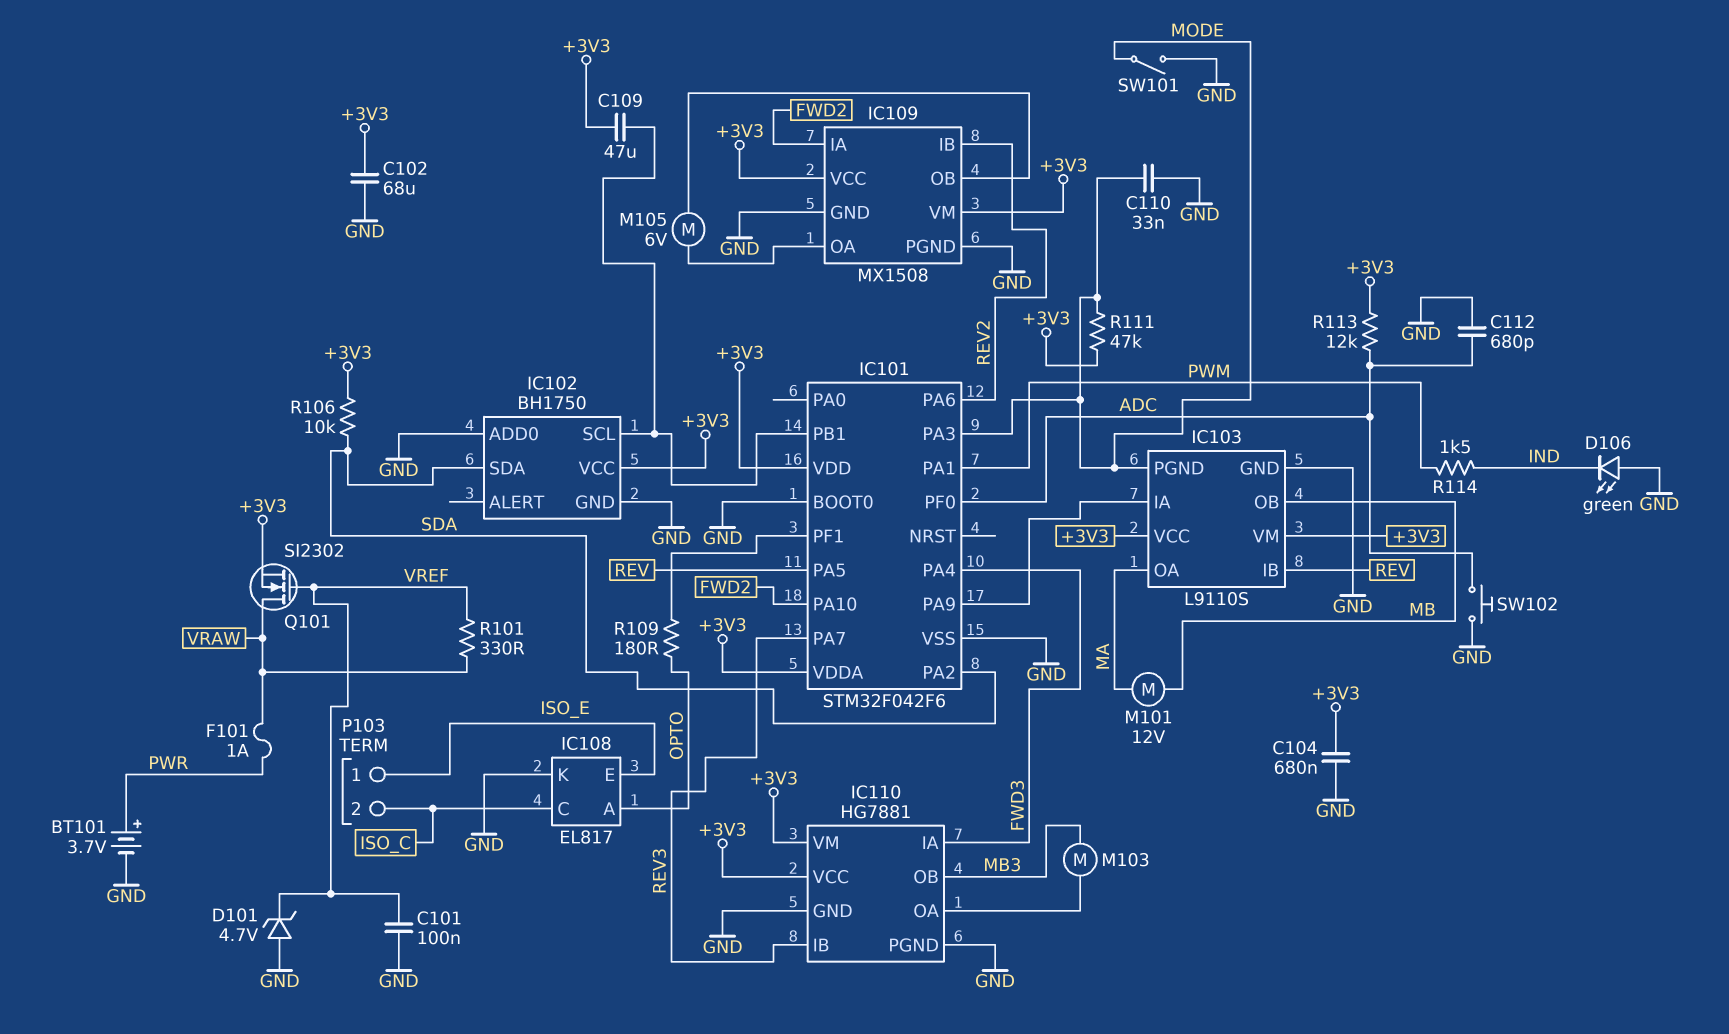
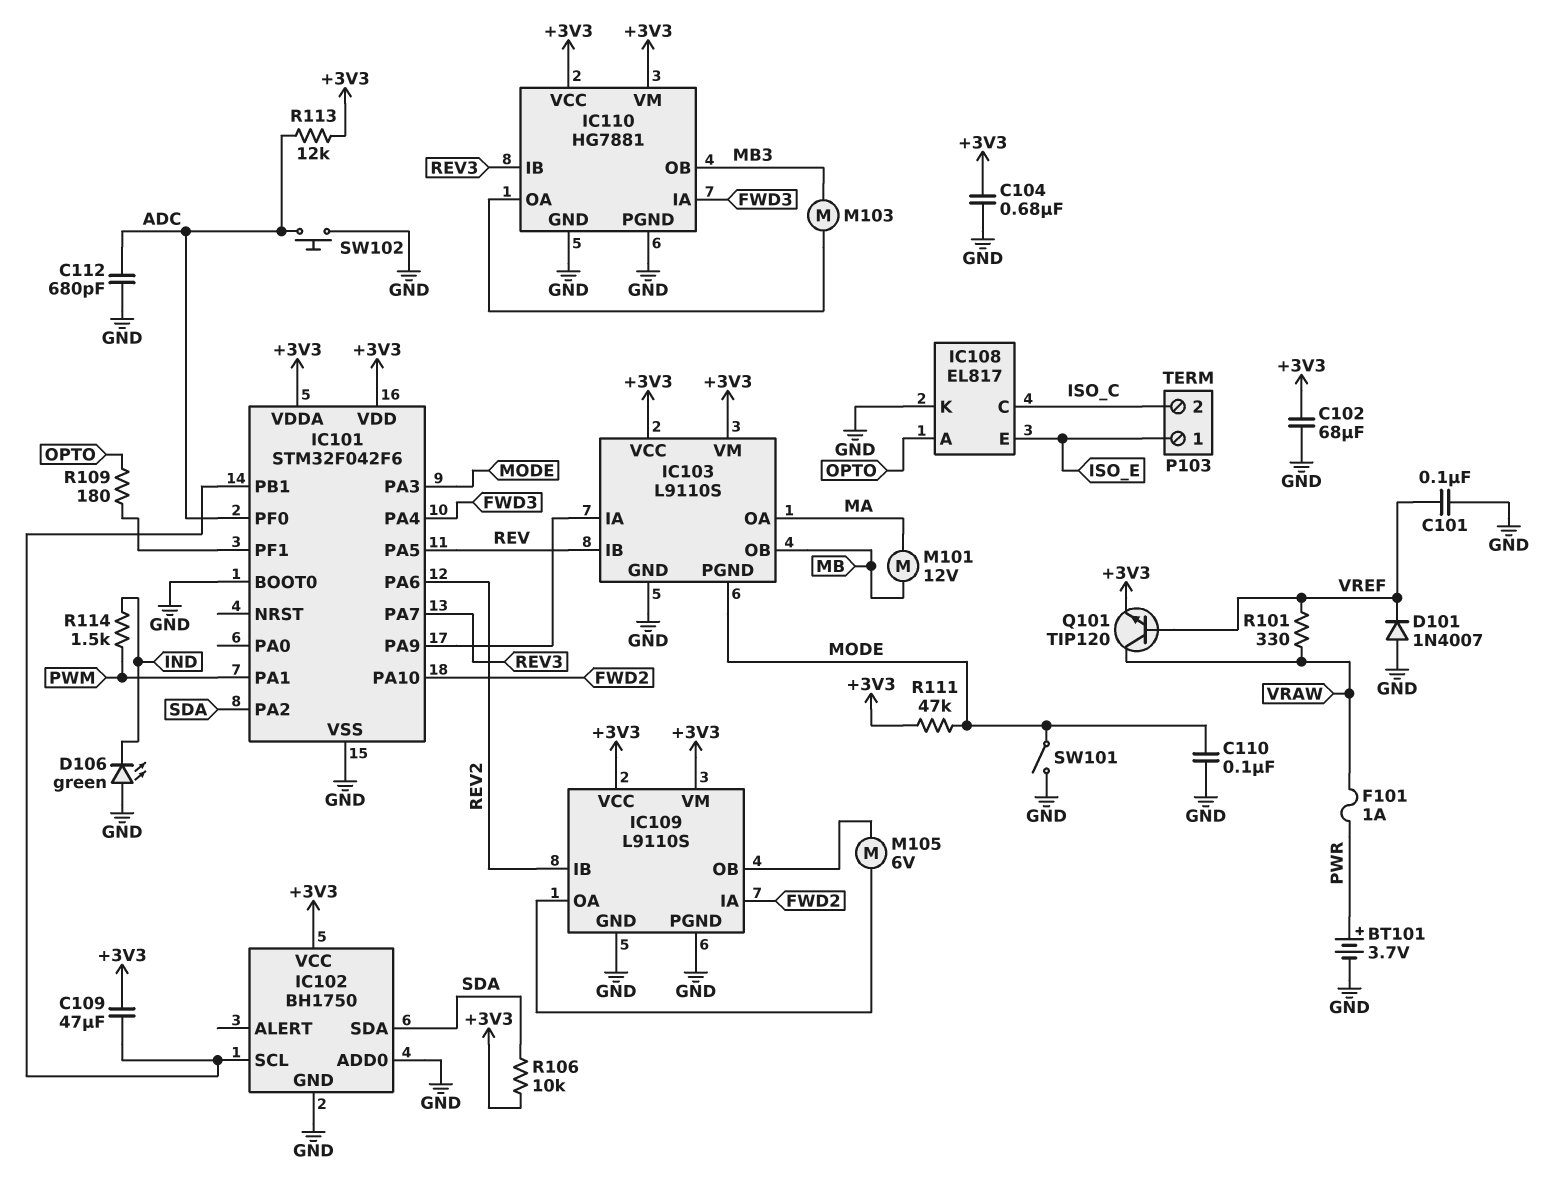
C110: 33nF (GND, MODE) -> 100nF (GND, MODE)
D101: zener 4.7V (A GND, K VREF) -> diode 1N4007 (A GND, K VREF)
IC109: MX1508 -> L9110S
Q101: NMOS SI2302 (G VREF, D VRAW, S +3V3) -> NPN TIP120 (B VREF, C VRAW, E +3V3)

